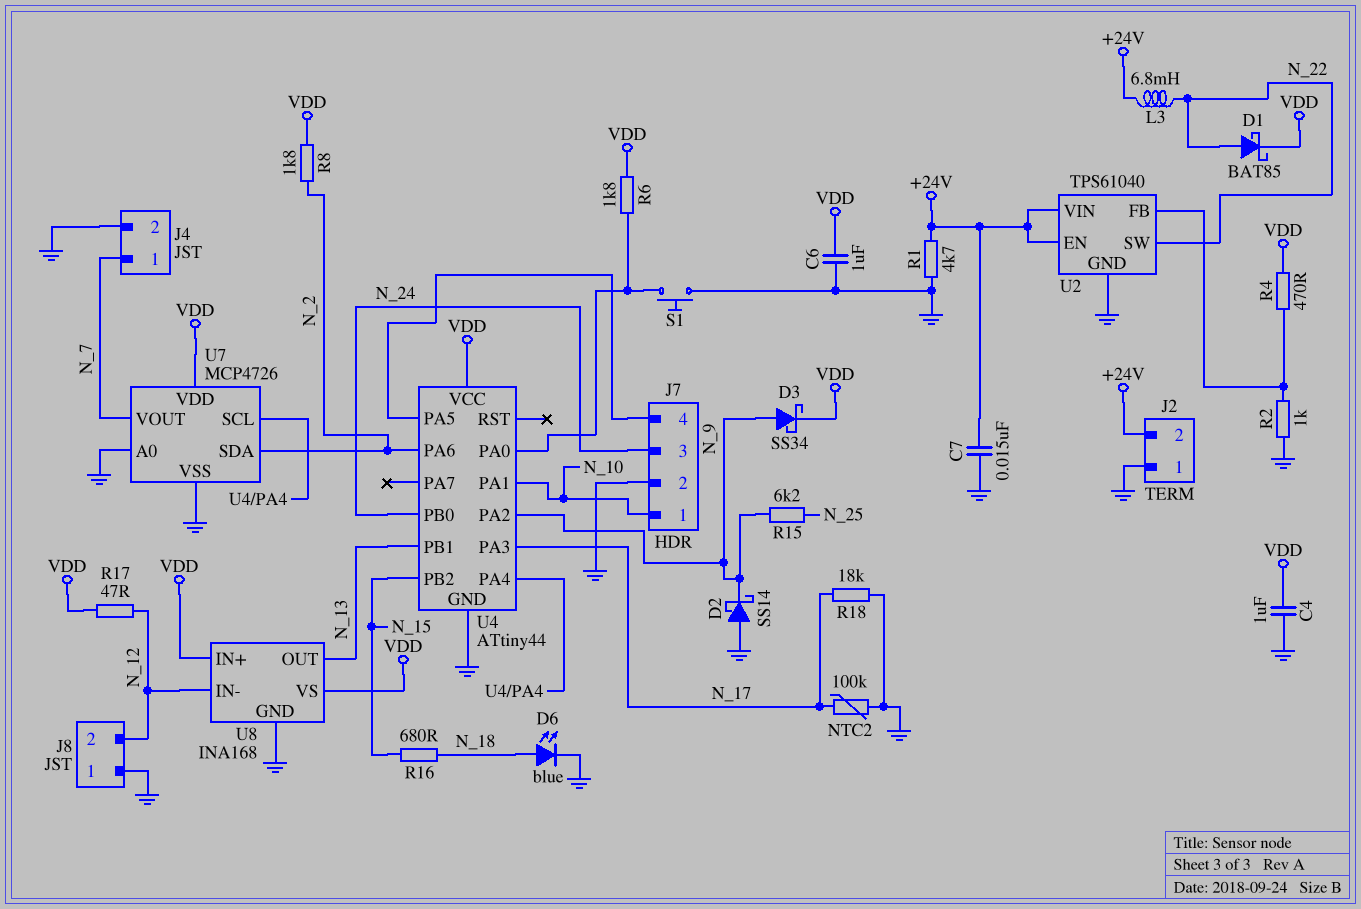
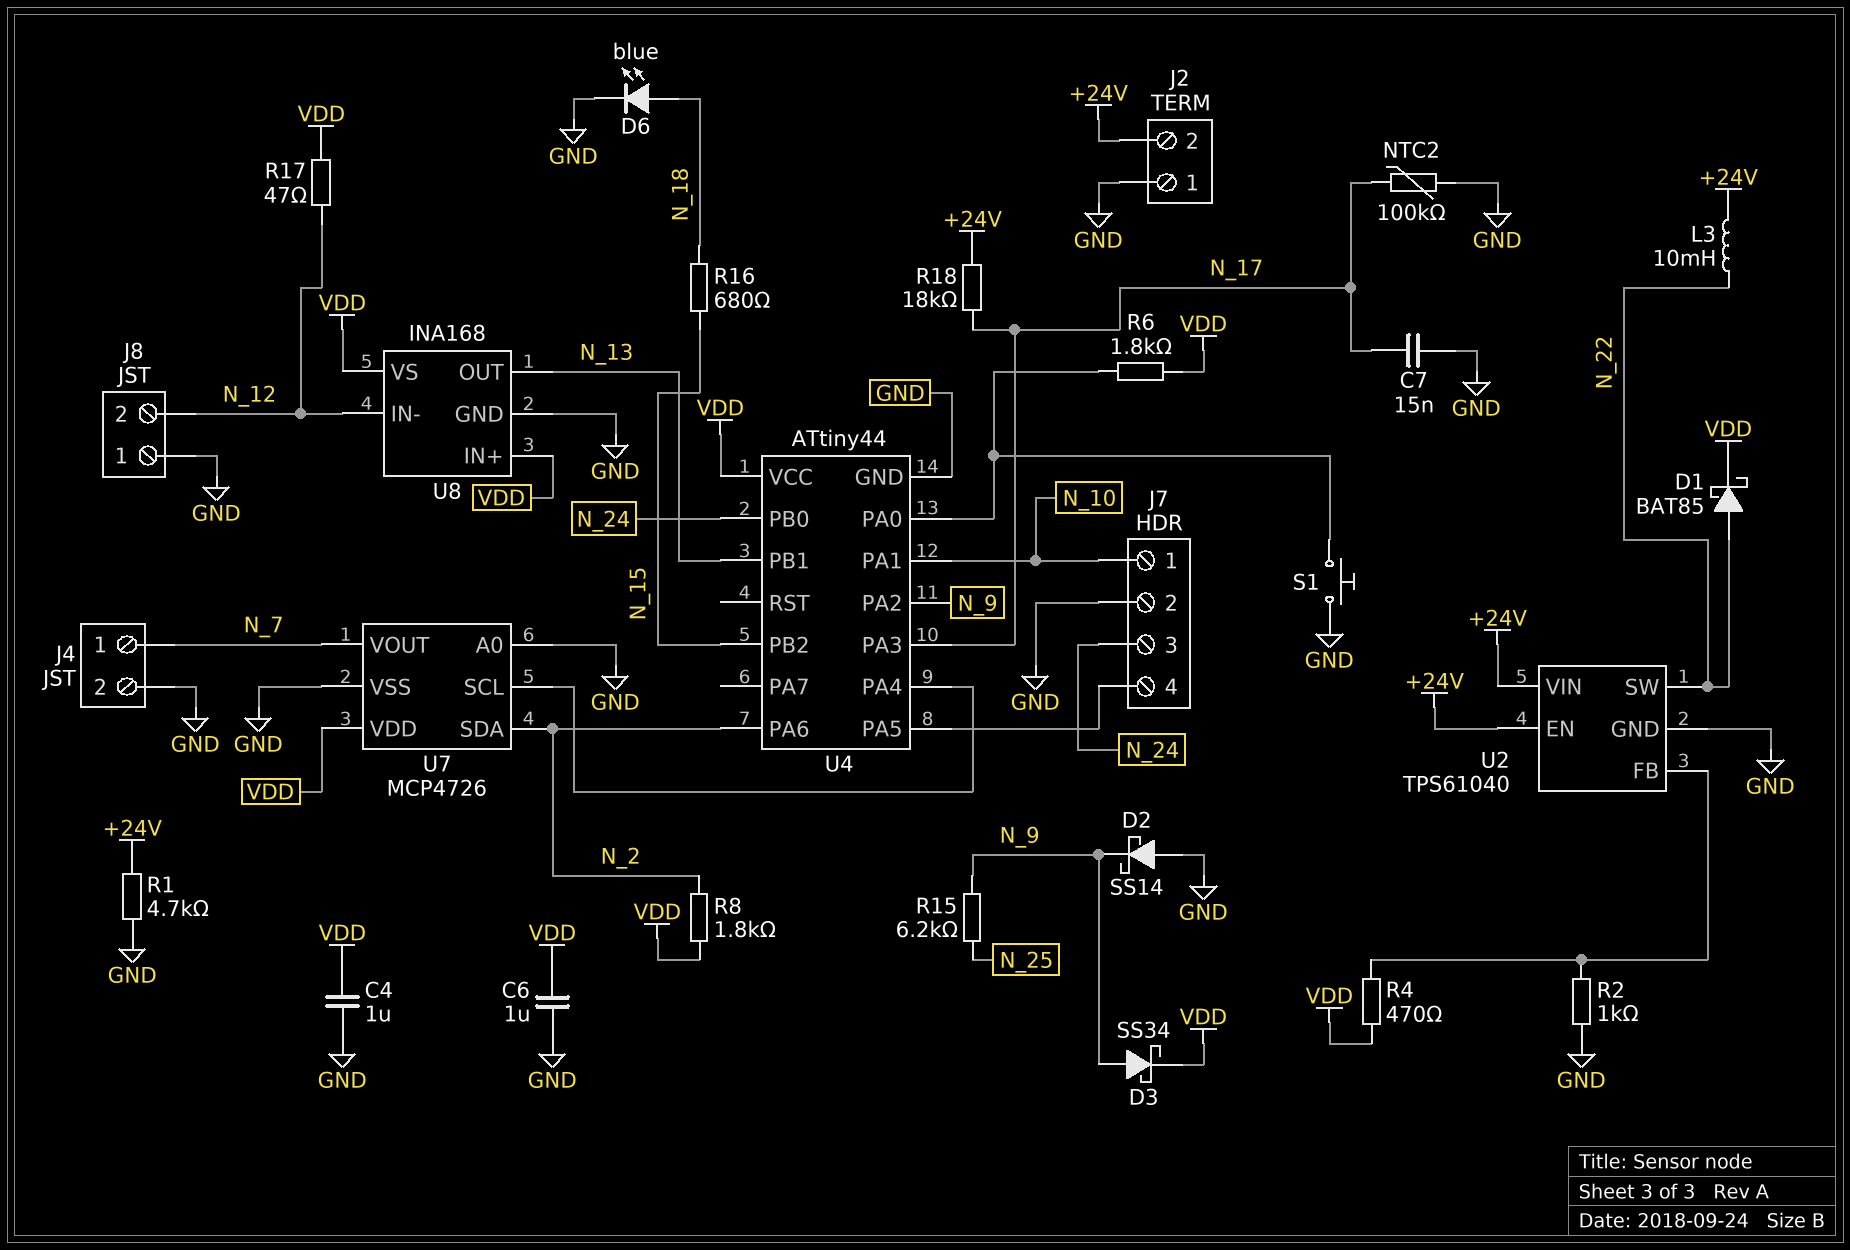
C7: 15nF (+24V, GND) -> 15nF (GND, N_17)
L3: 6.8mH (+24V, N_22) -> 10mH (+24V, N_22)
R18: 18k (GND, N_17) -> 18k (+24V, N_17)

